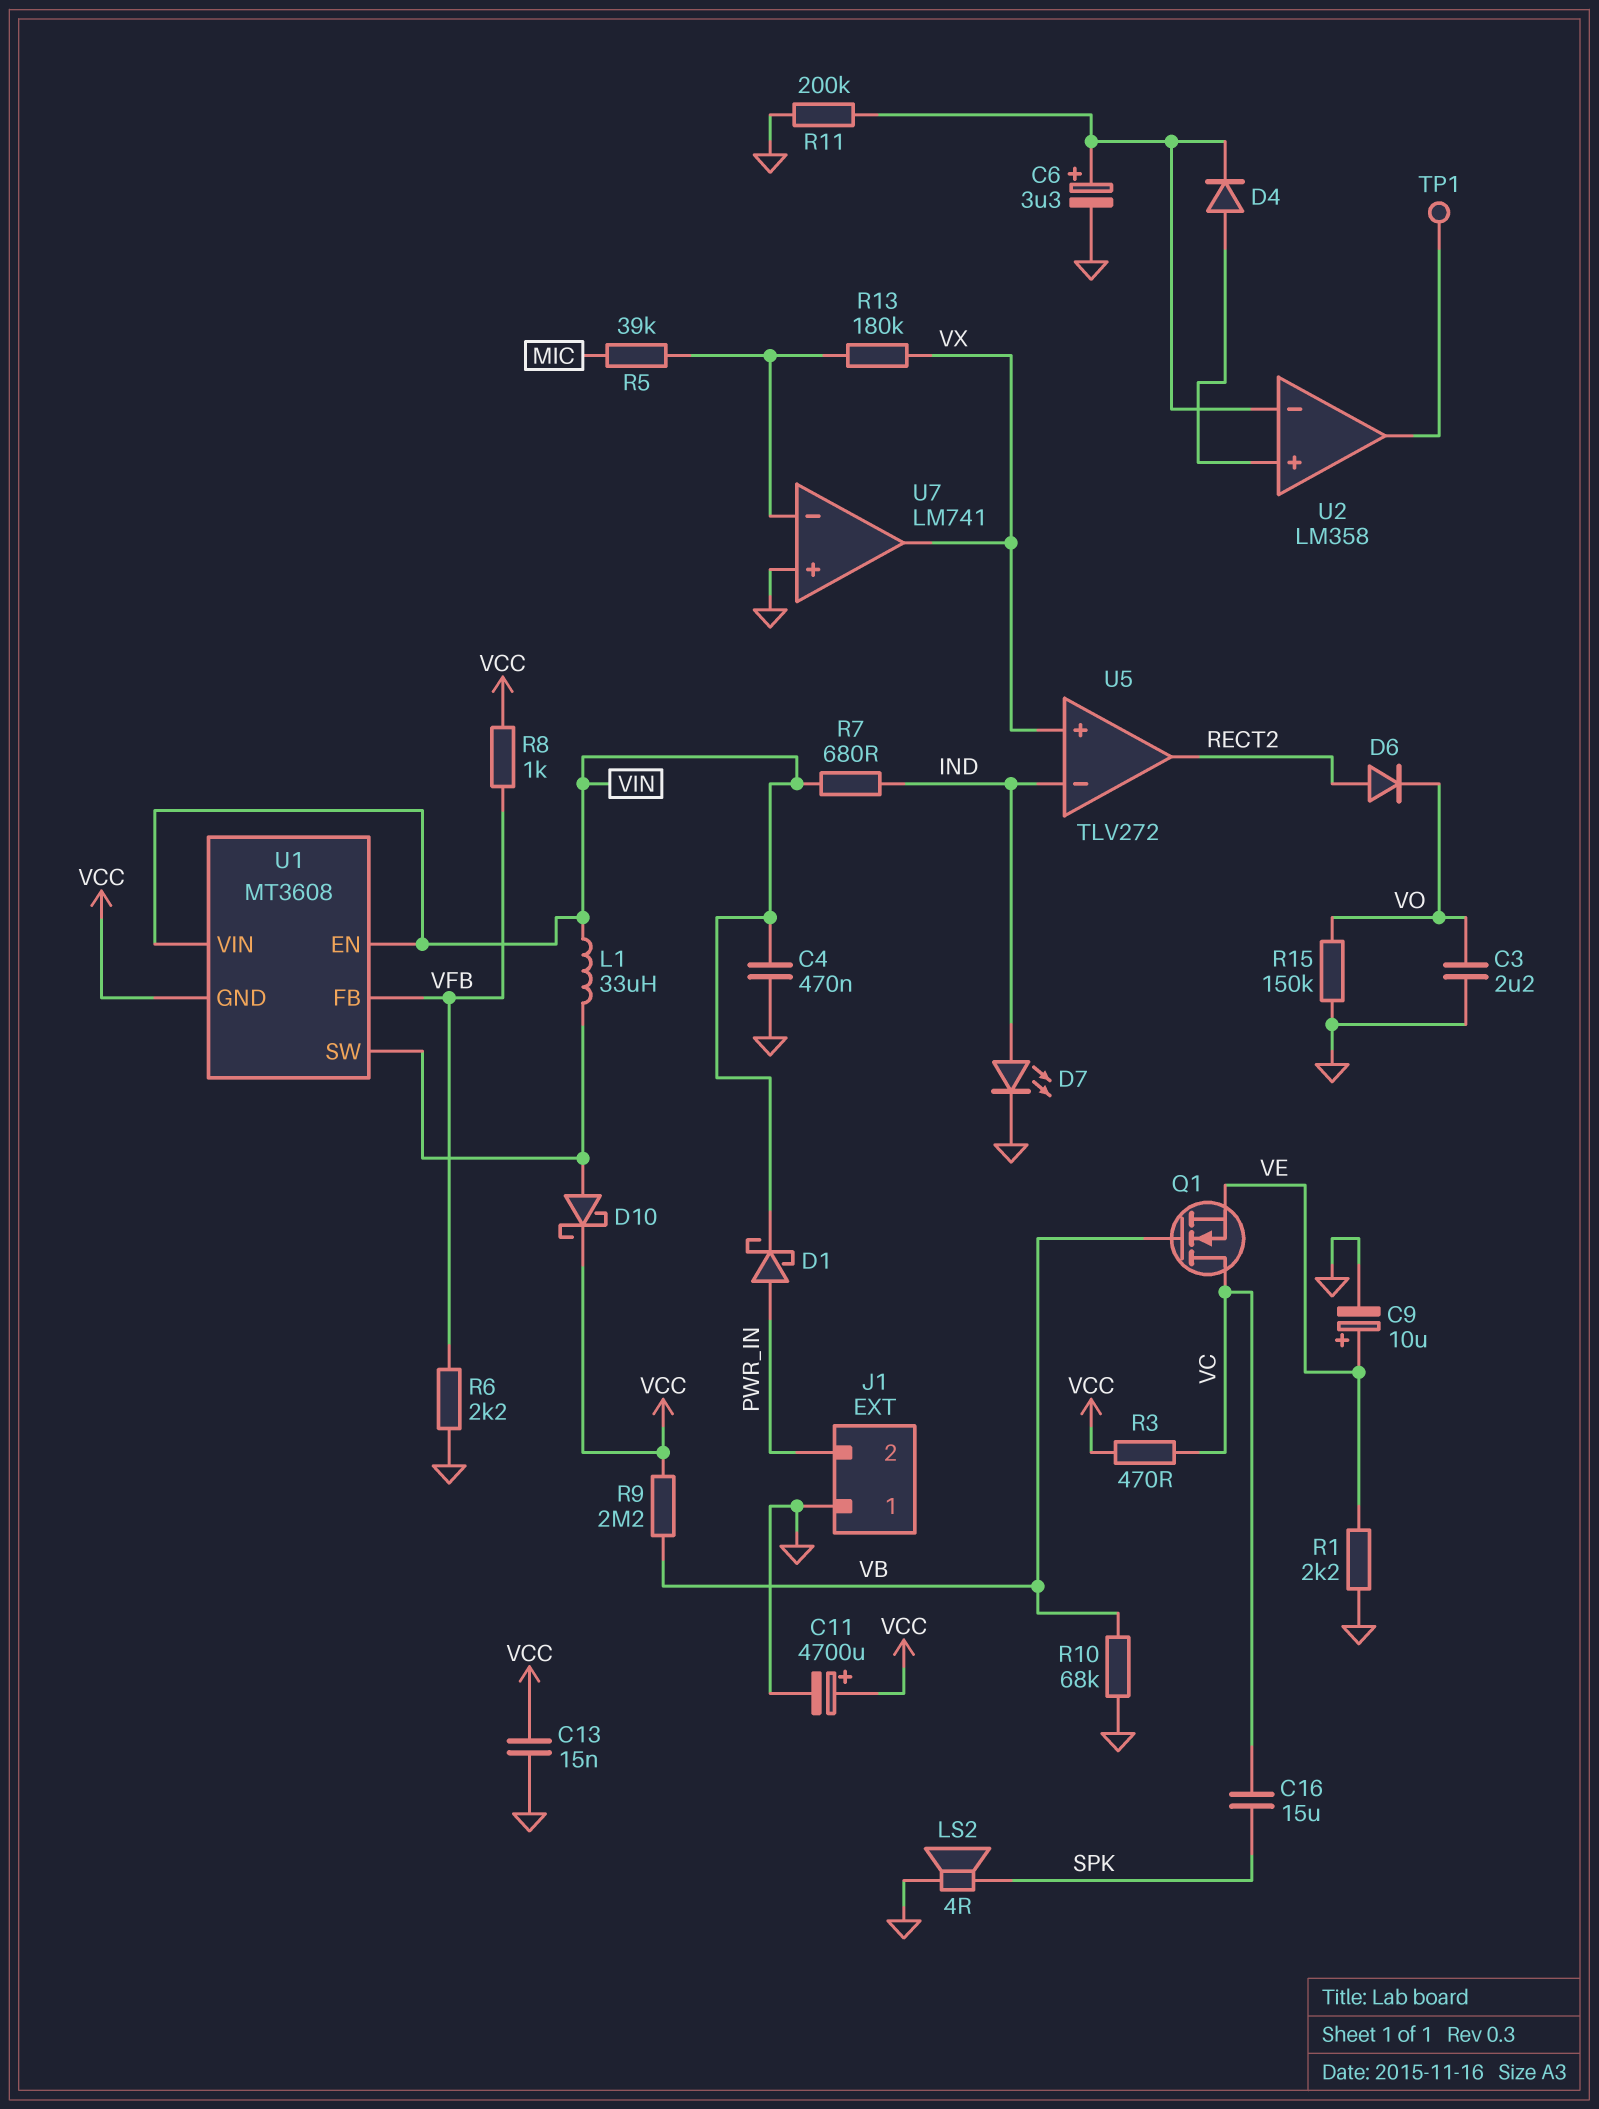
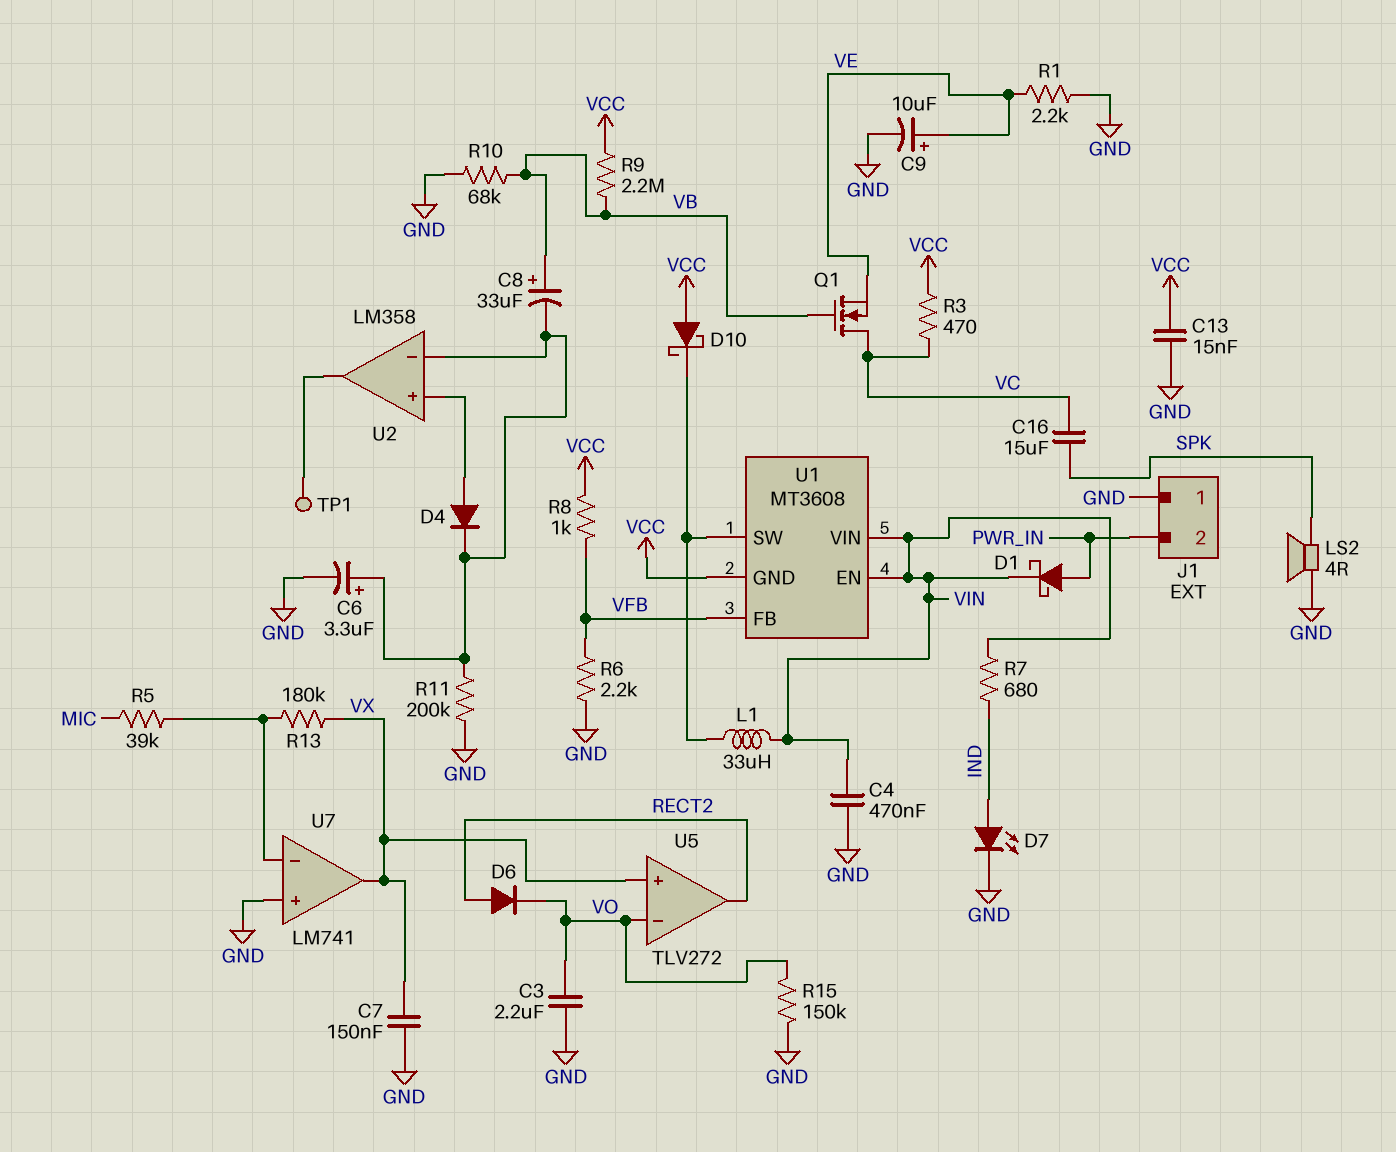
C7: none -> 150nF (GND, VX)
C8: none -> 33uF (plus VB, minus U2/in-)
C11: 4700uF (plus VCC, minus GND) -> none
D10: schottky (A U1/SW, K VCC) -> schottky (A VCC, K U1/SW)
U5 pin in-: IND -> VO

